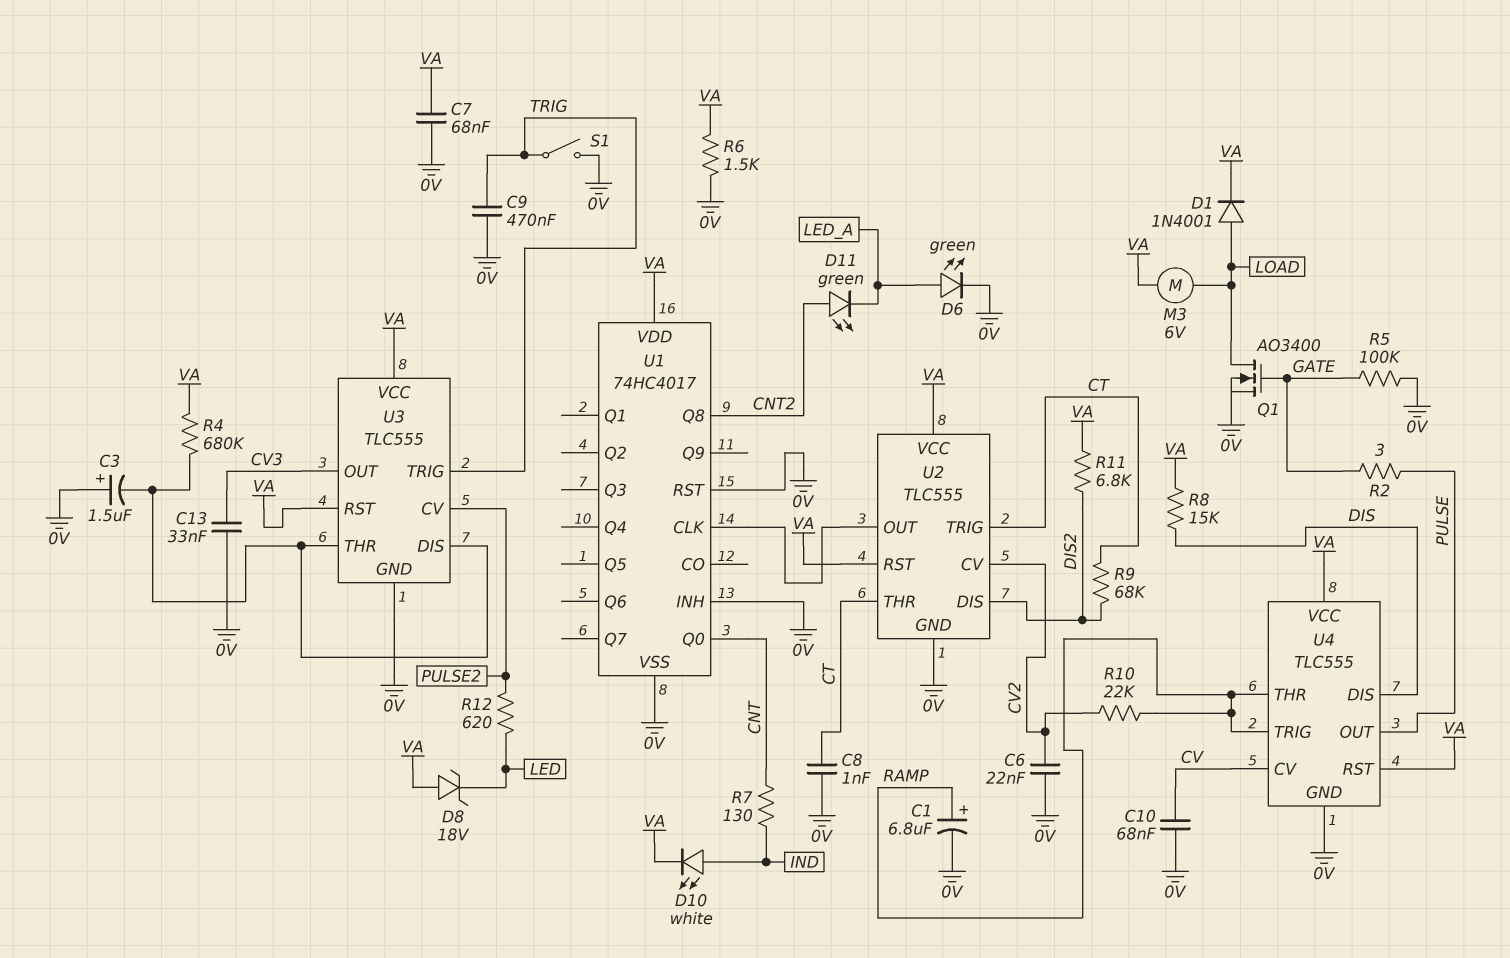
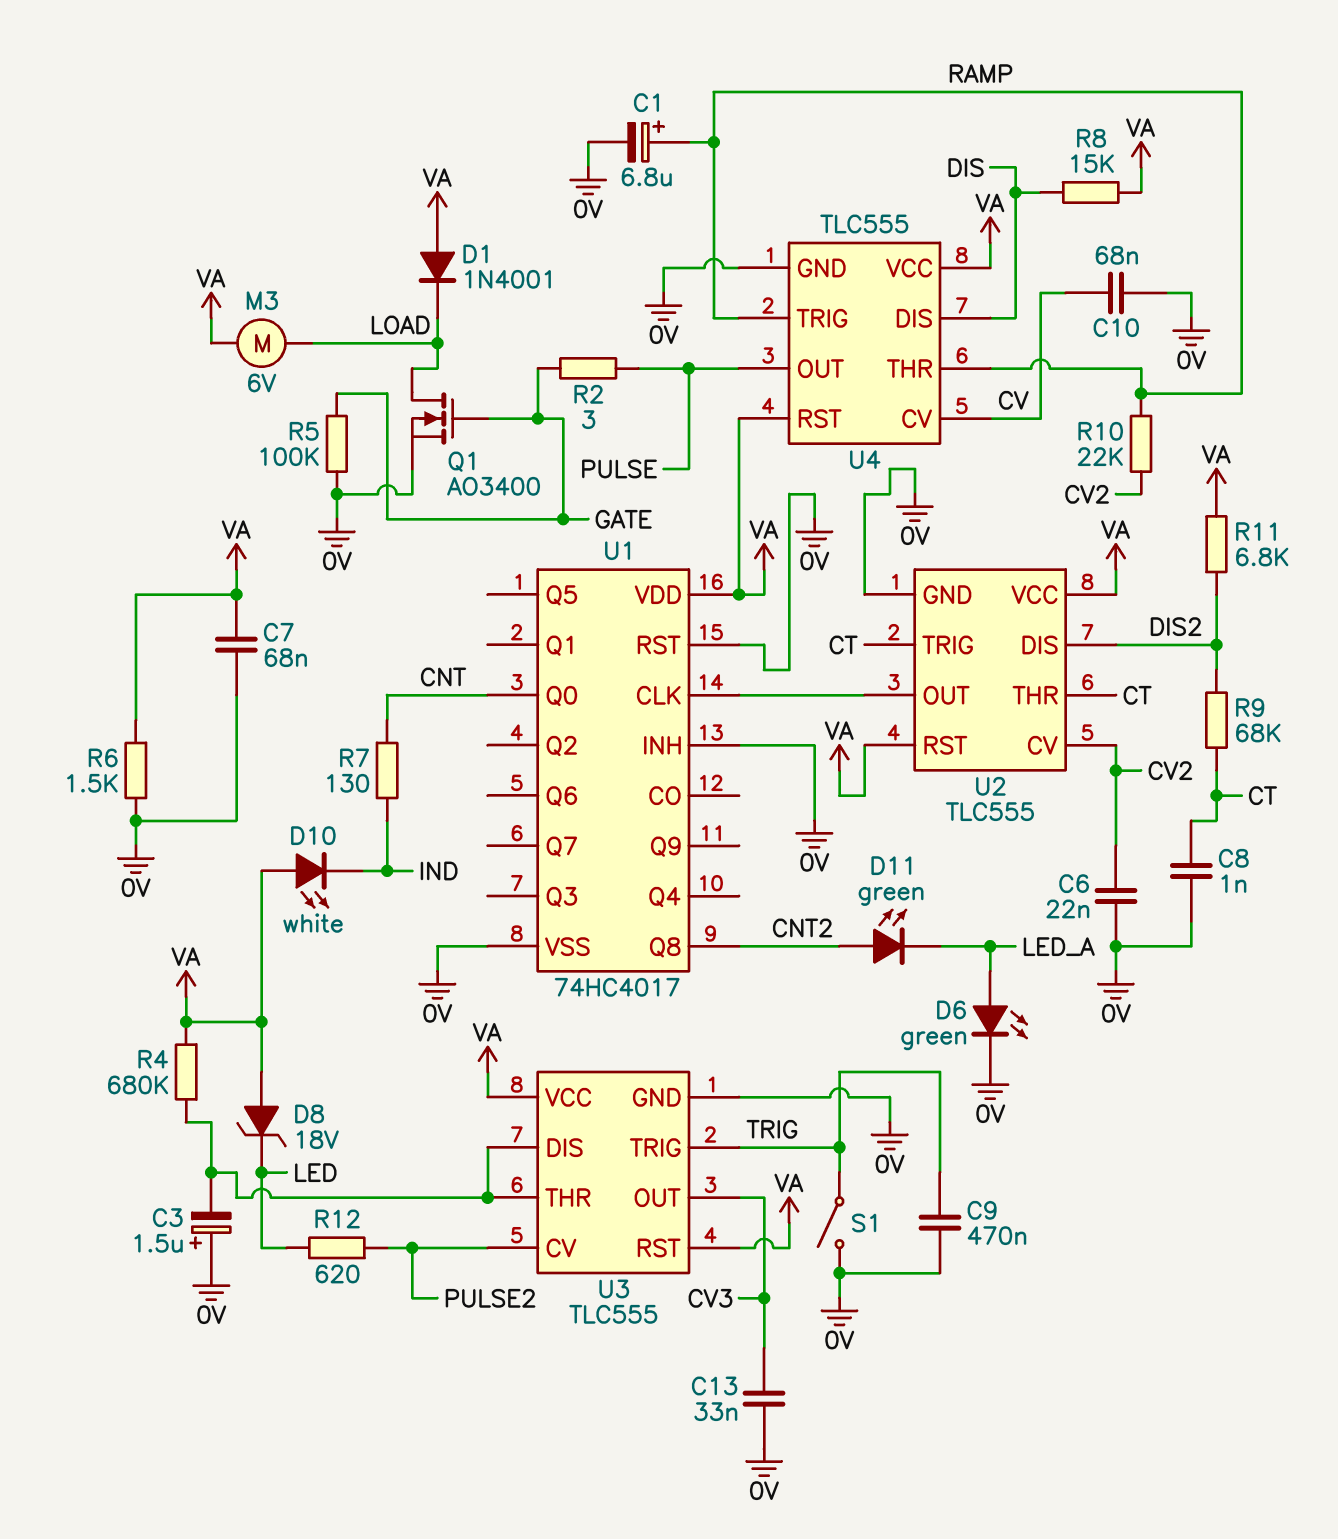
D1: diode 1N4001 (A LOAD, K VA) -> diode 1N4001 (A VA, K LOAD)
D10: LED white (A IND, K VA) -> LED white (A VA, K IND)

